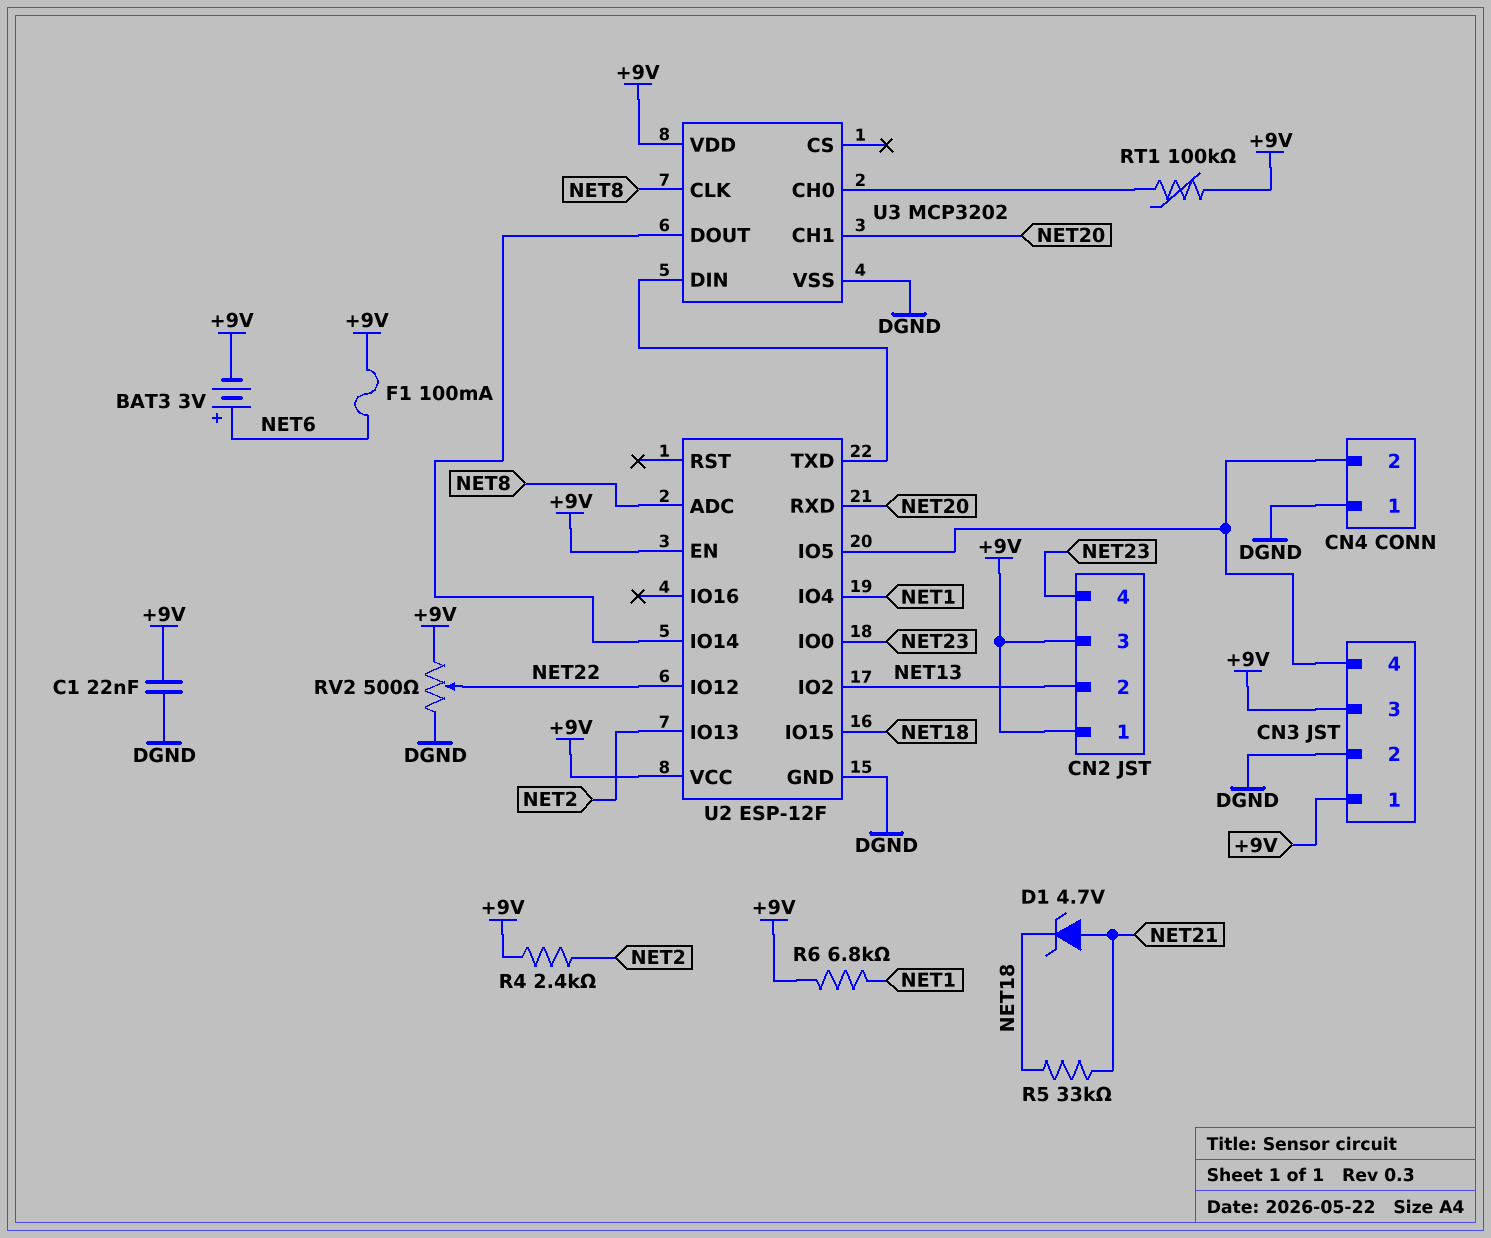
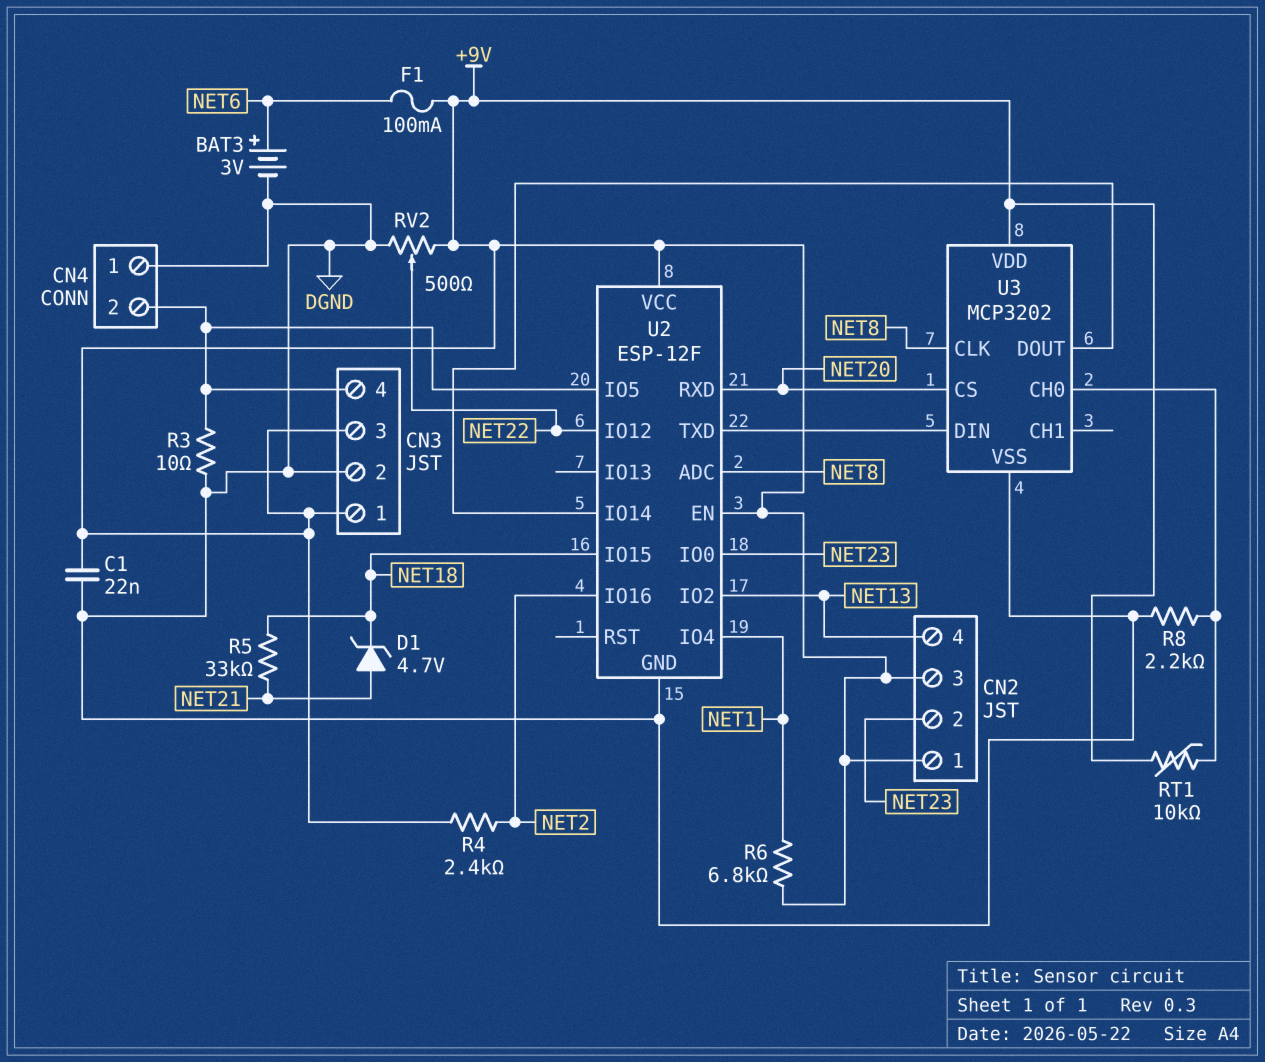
BAT3: 3V (plus NET6, minus +9V) -> 3V (plus NET6, minus DGND)
CN2 pin 2: NET13 -> NET23
CN2 pin 4: NET23 -> NET13
R3: none -> 10 (CN3/4, DGND)
R8: none -> 2.2k (DGND, U3/CH0)
RT1: 100k (+9V, U3/CH0) -> 10k (+9V, U3/CH0)
U2 pin IO13: NET2 -> none
U2 pin IO16: none -> NET2
U3 pin CH1: NET20 -> none
U3 pin CS: none -> NET20

